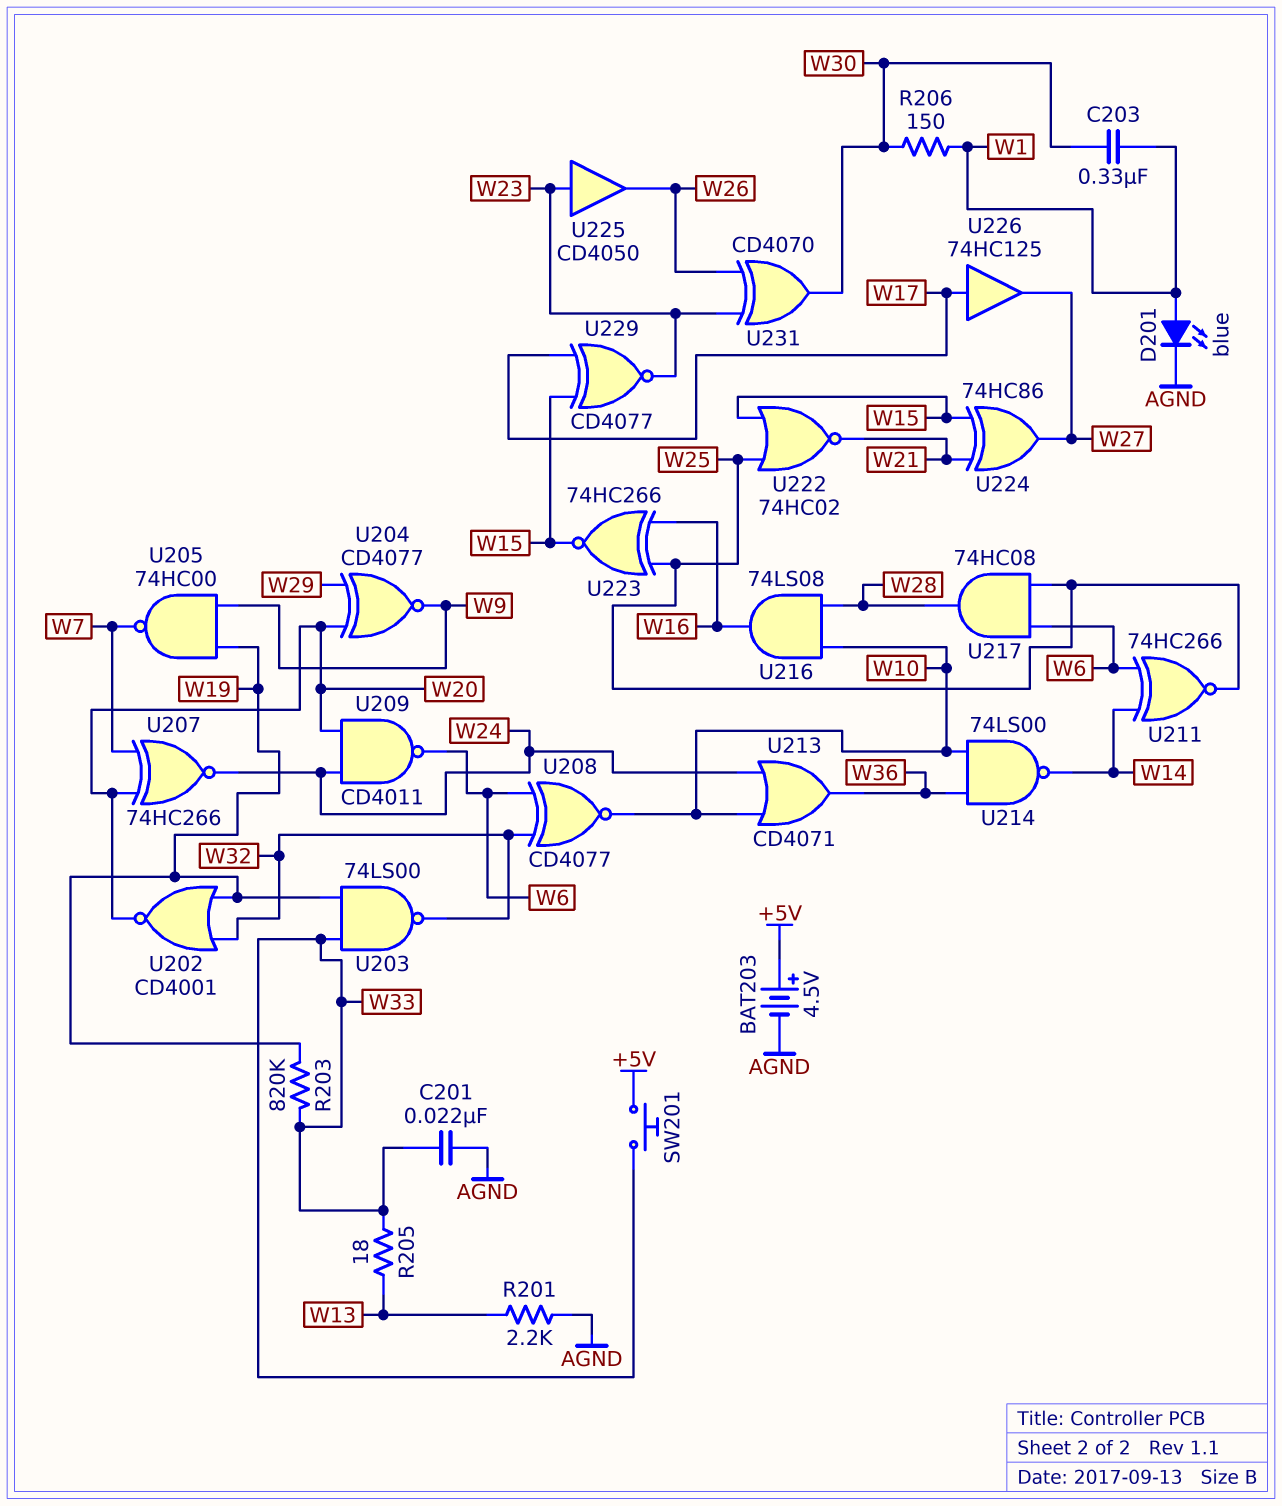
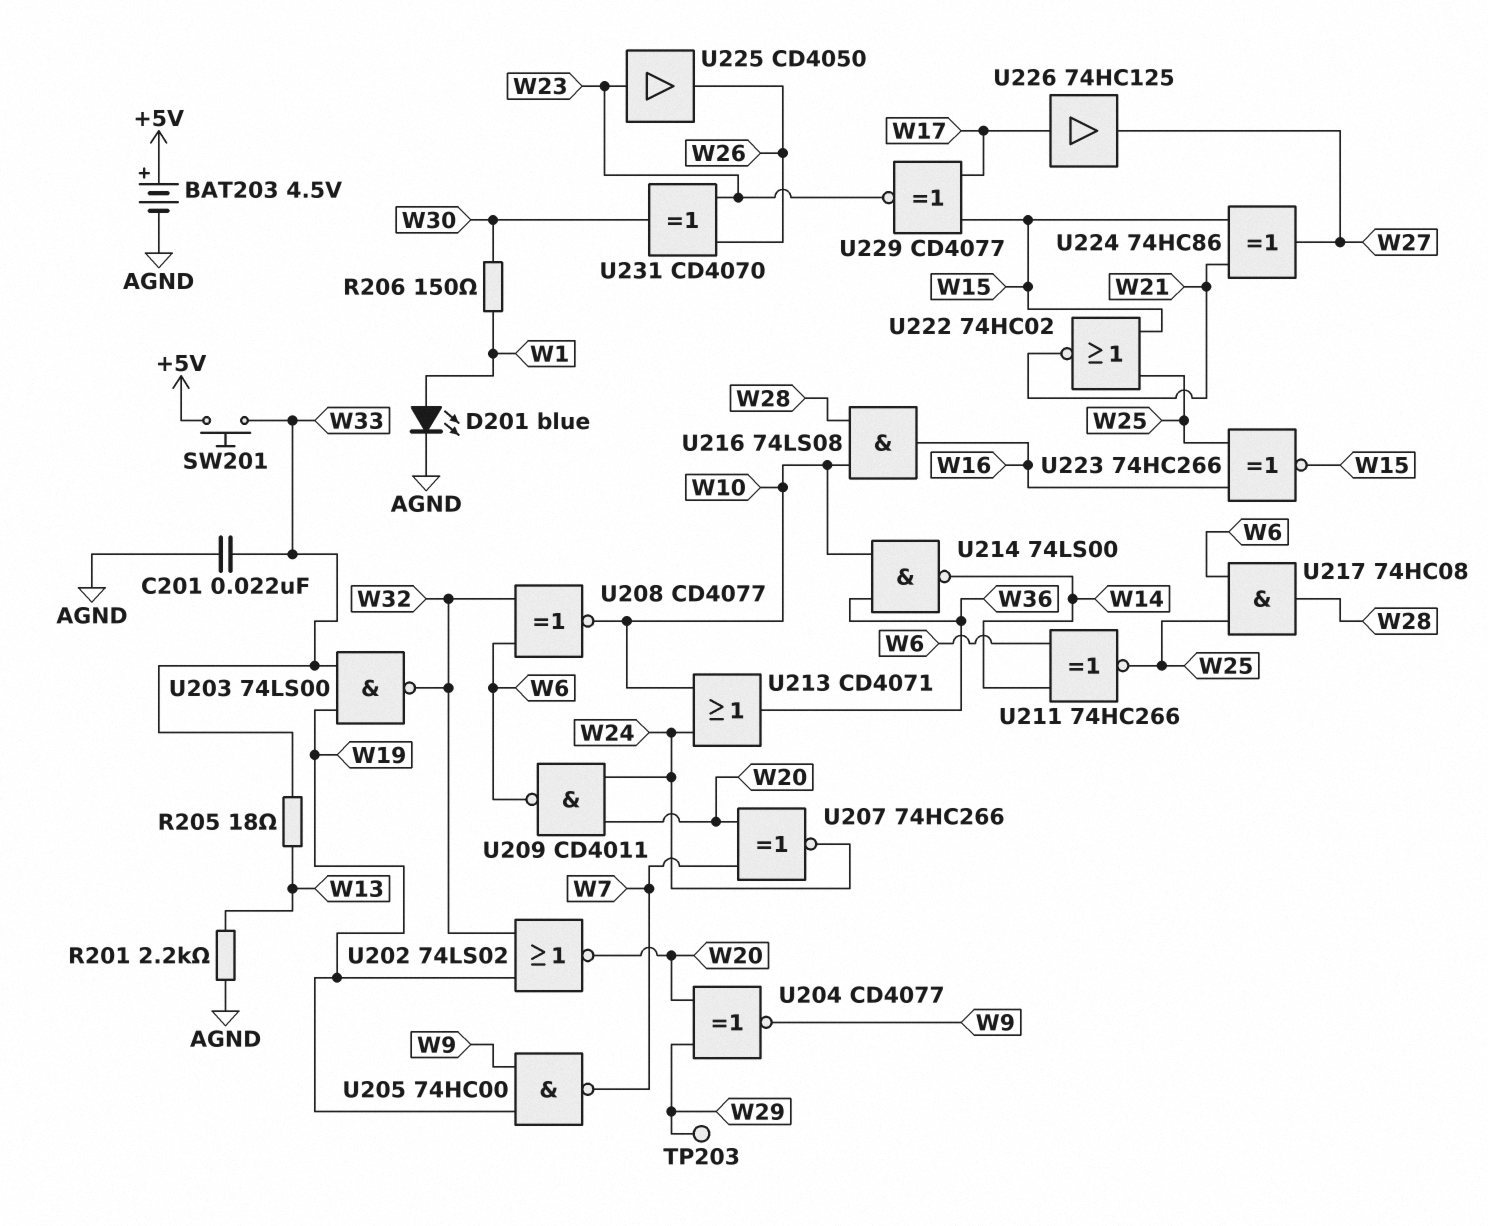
C203: 330nF (W1, W30) -> none
R203: 820k (W19, W33) -> none
TP203: none -> test point (W29)
U202: NOR CD4001 (in W19, in W32, out W20) -> NOR 74LS02 (in W19, in W32, out W20)

